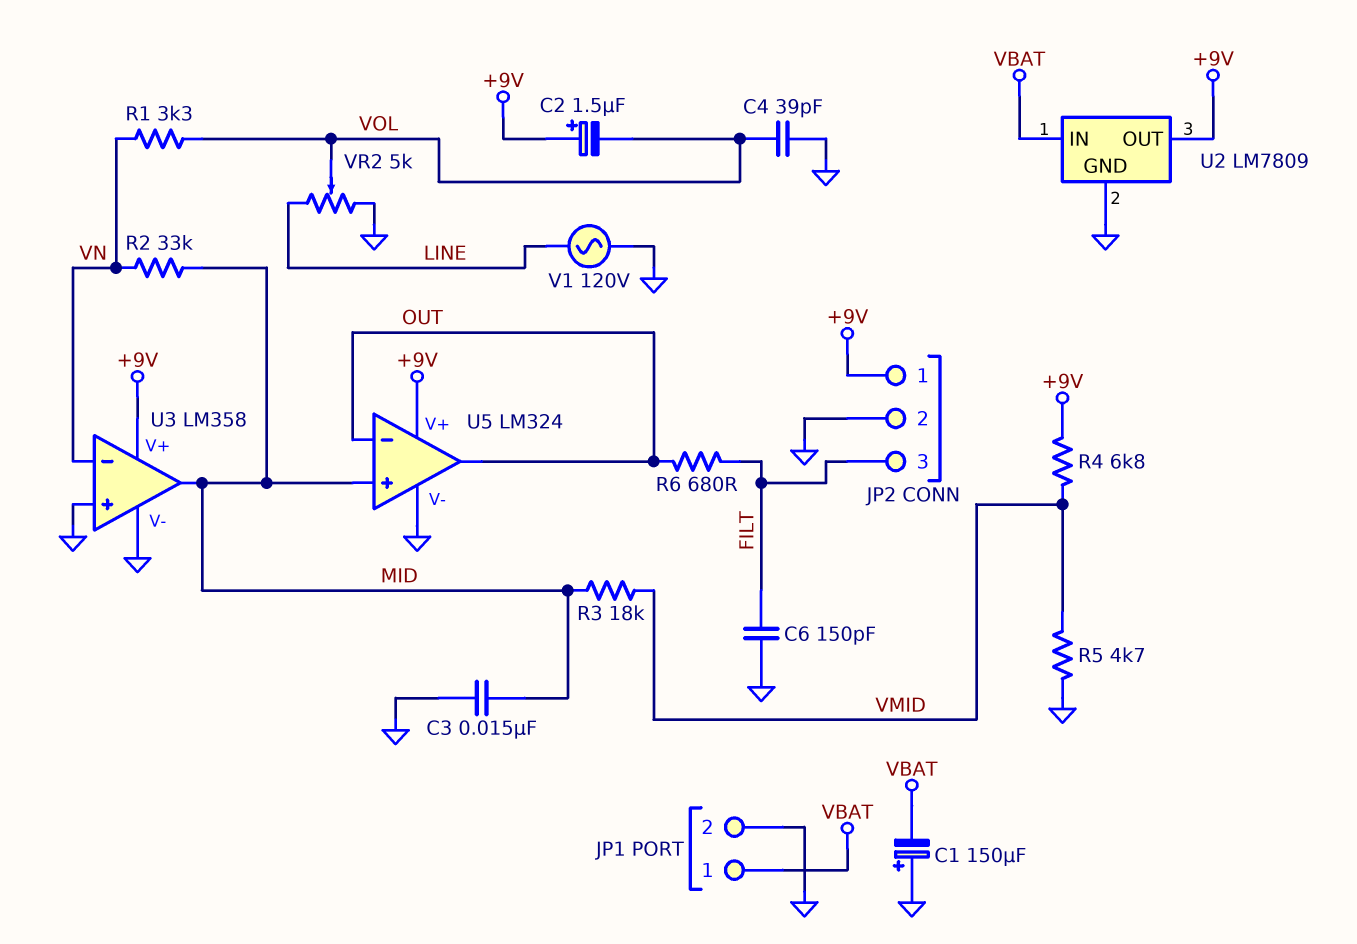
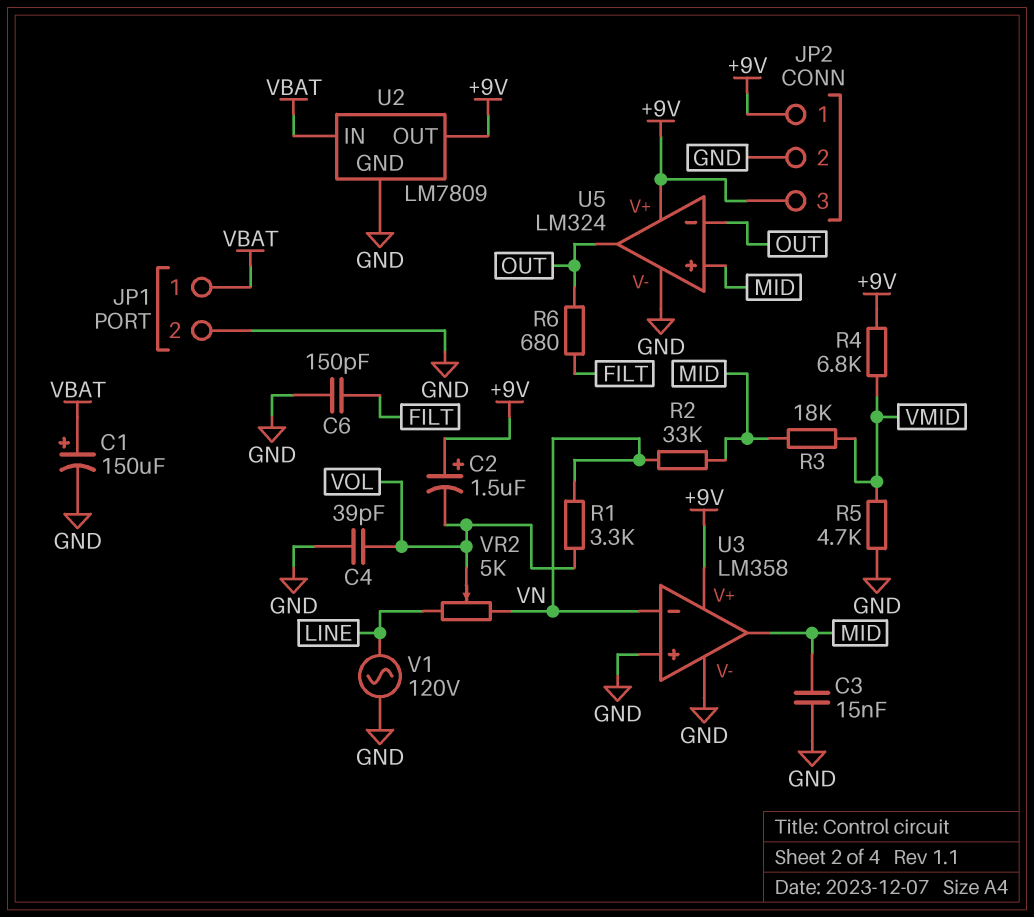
C1: 150uF (plus GND, minus VBAT) -> 150uF (plus VBAT, minus GND)
JP2 pin 3: FILT -> +9V
VR2: 5k (GND, LINE, wiper VOL) -> 5k (LINE, VN, wiper VOL)

